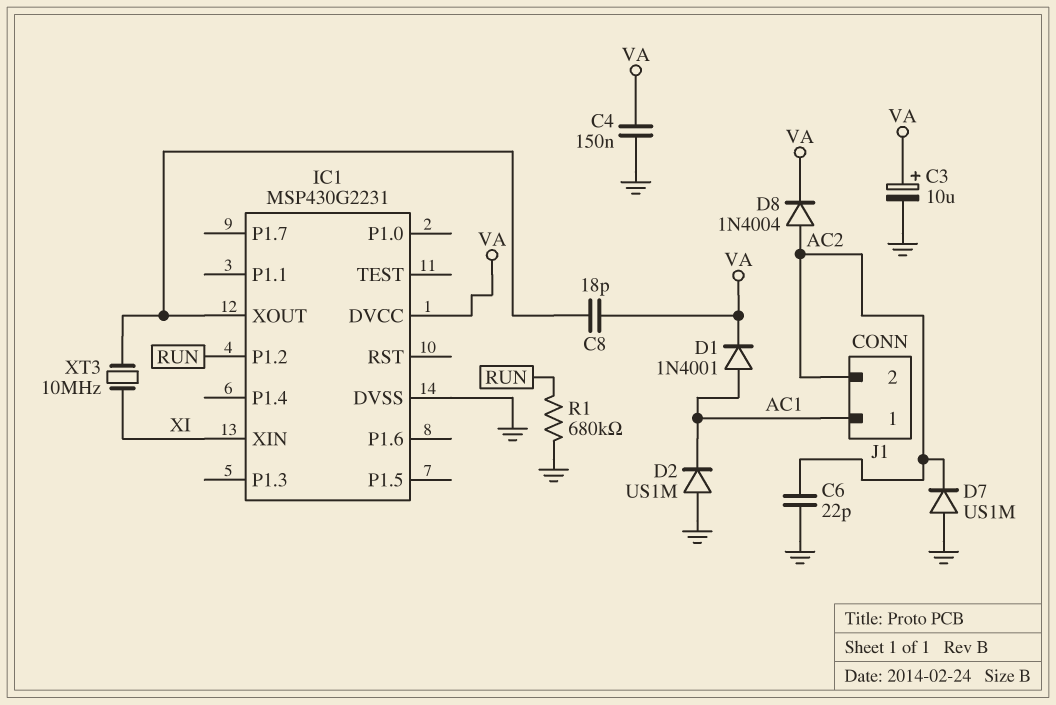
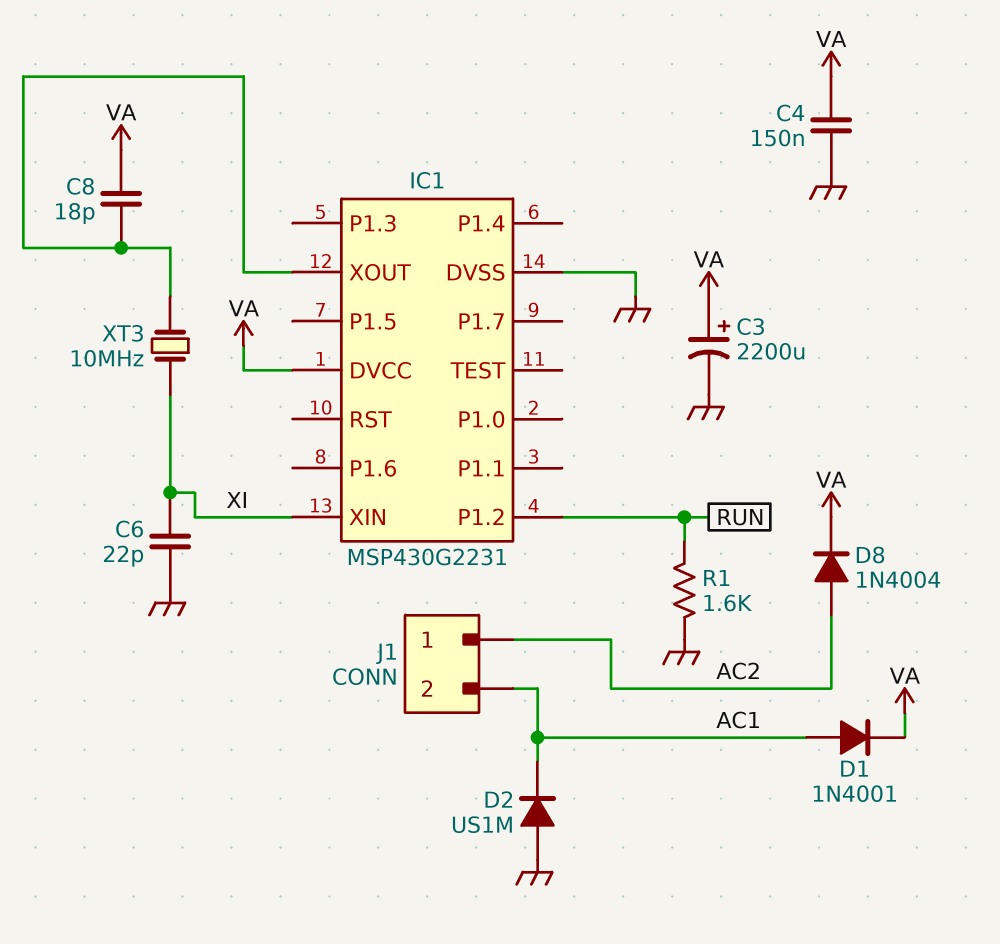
C3: 10uF (plus VA, minus GND) -> 2200uF (plus VA, minus GND)
C6: 22pF (AC2, GND) -> 22pF (GND, XI)
D7: diode US1M (A GND, K AC2) -> none
J1 pin 1: AC1 -> AC2
J1 pin 2: AC2 -> AC1
R1: 680k (GND, RUN) -> 1.6k (GND, RUN)

